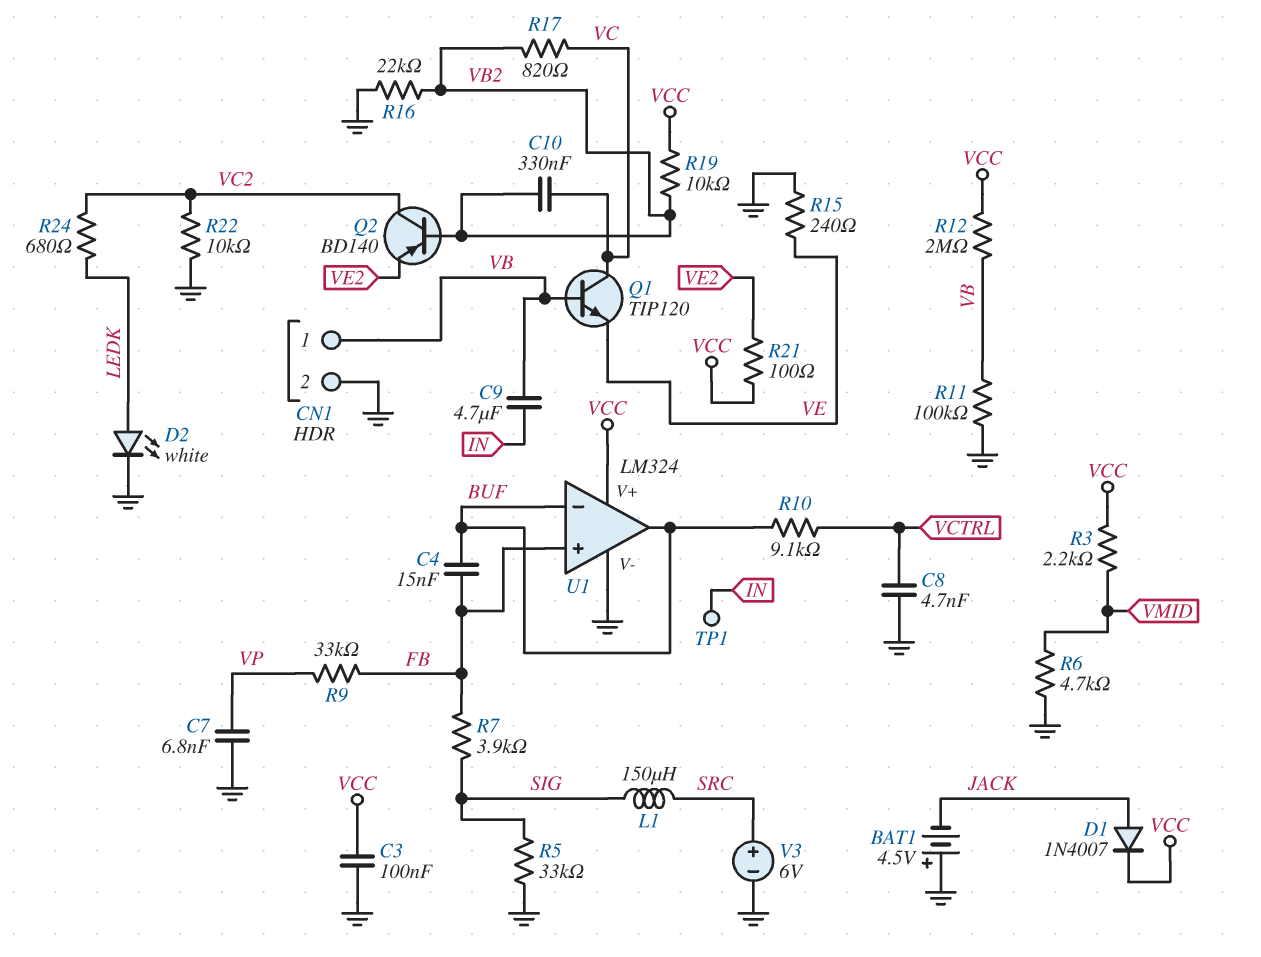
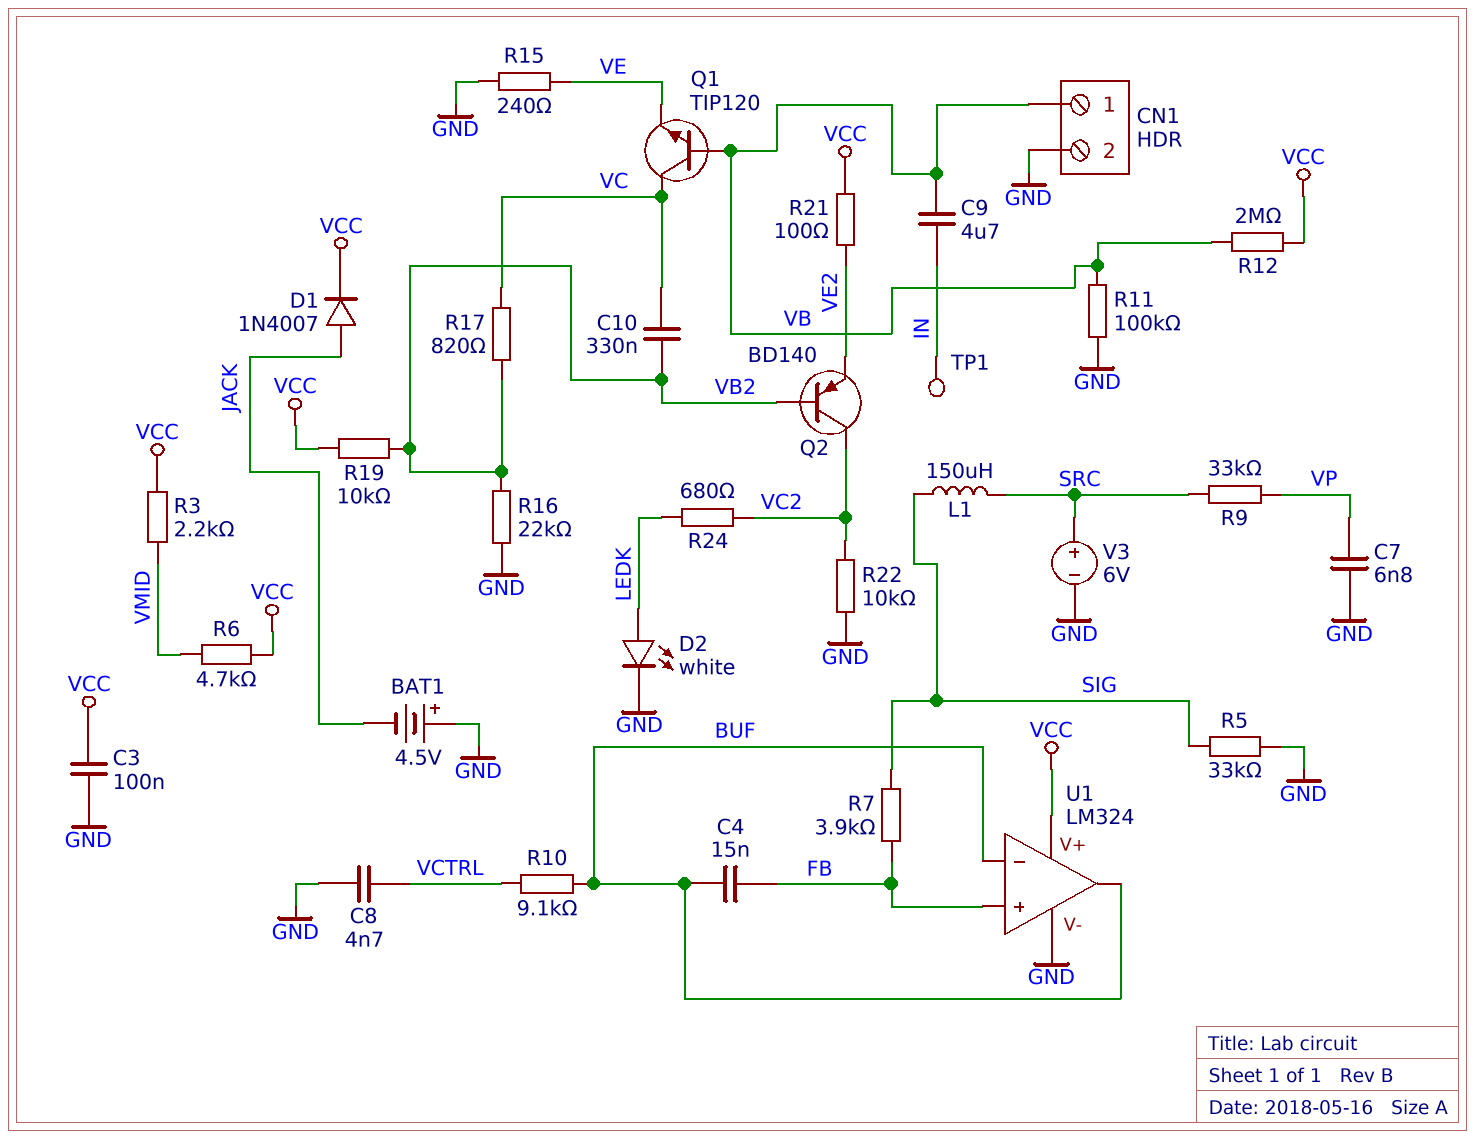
R6: 4.7k (GND, VMID) -> 4.7k (VCC, VMID)
R9: 33k (FB, VP) -> 33k (SRC, VP)

